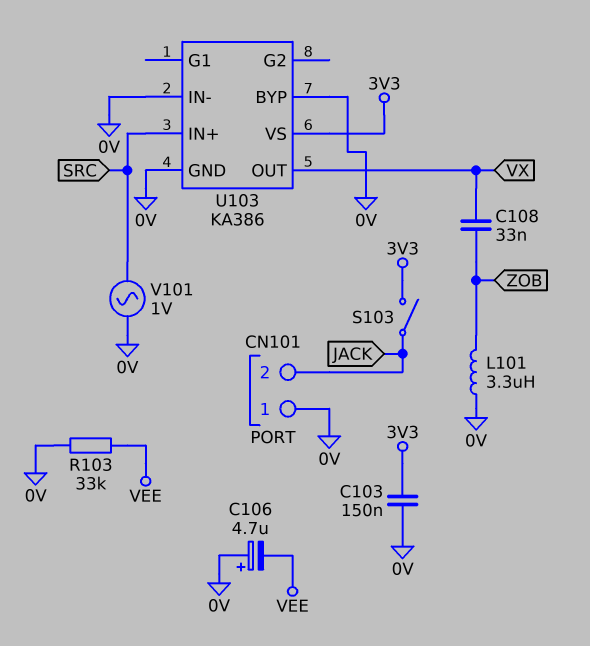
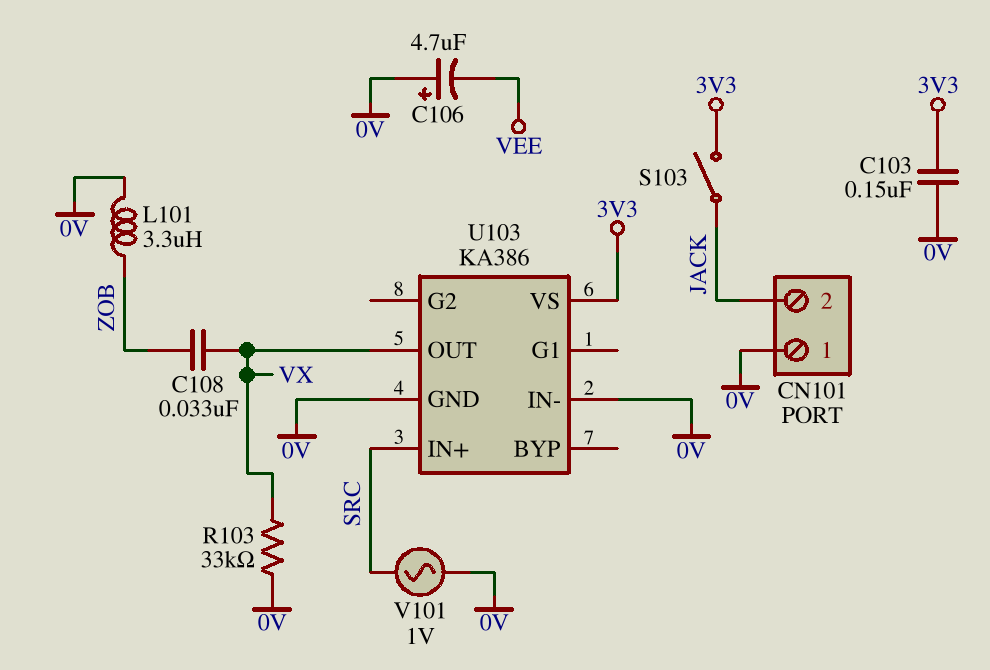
R103: 33k (0V, VEE) -> 33k (0V, VX)
U103 pin BYP: 0V -> none

